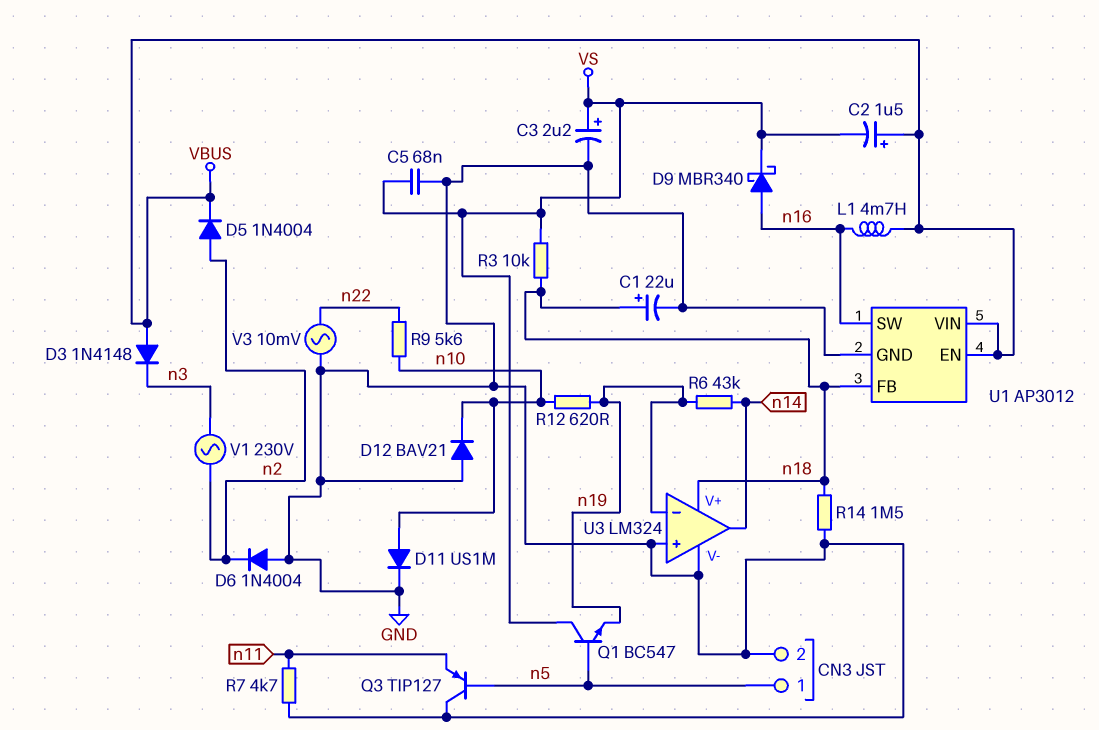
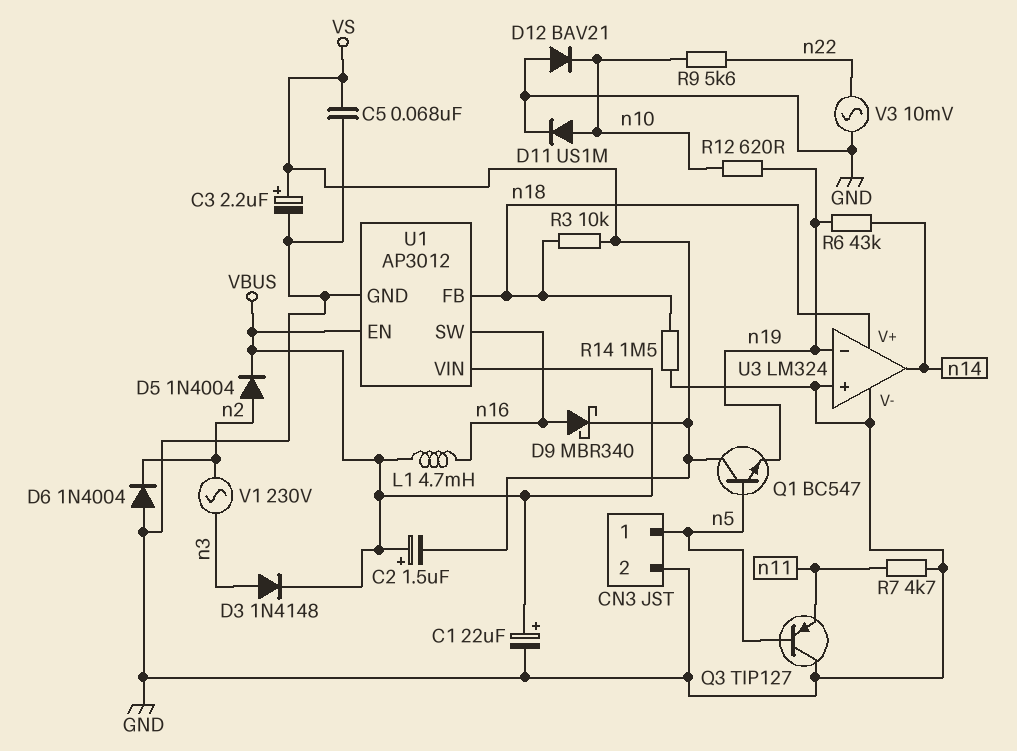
C1: 22uF (plus n18, minus GND) -> 22uF (plus VBUS, minus GND)
D3: diode 1N4148 (A VBUS, K n3) -> diode 1N4148 (A n3, K VBUS)

